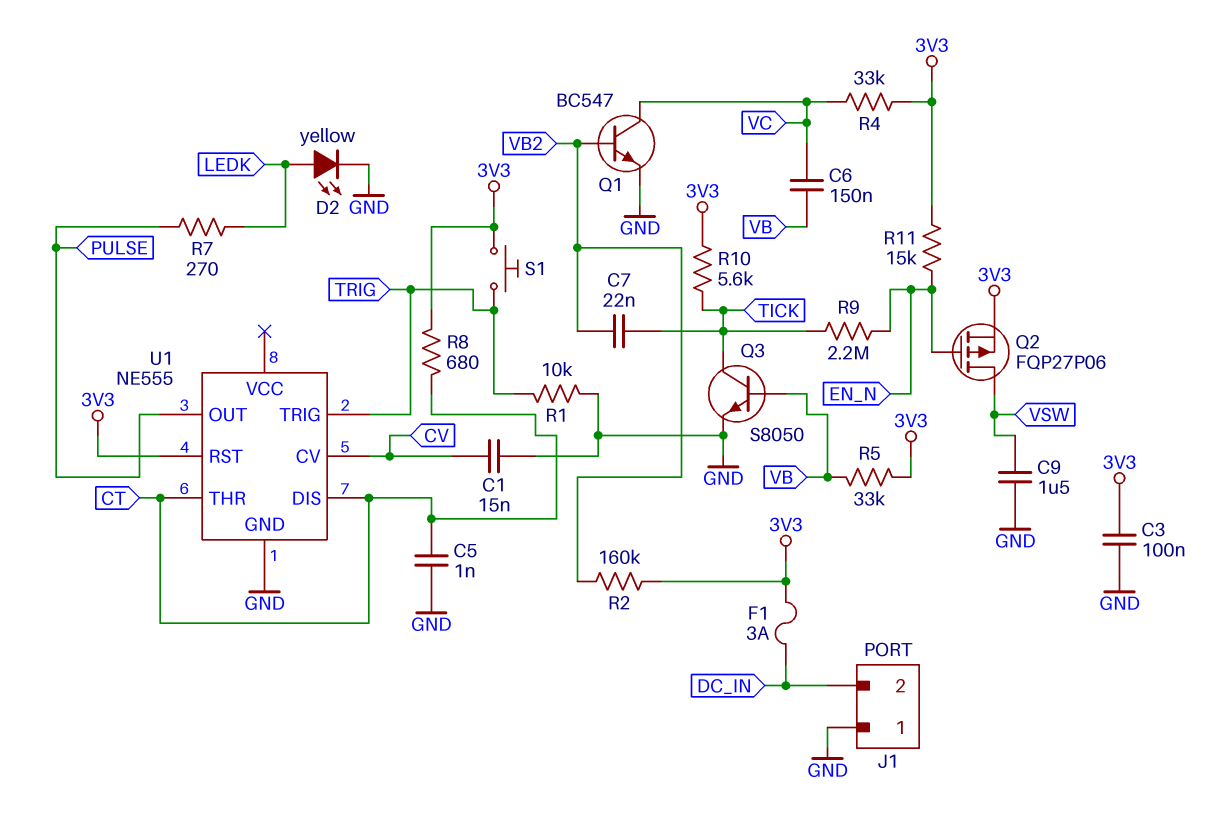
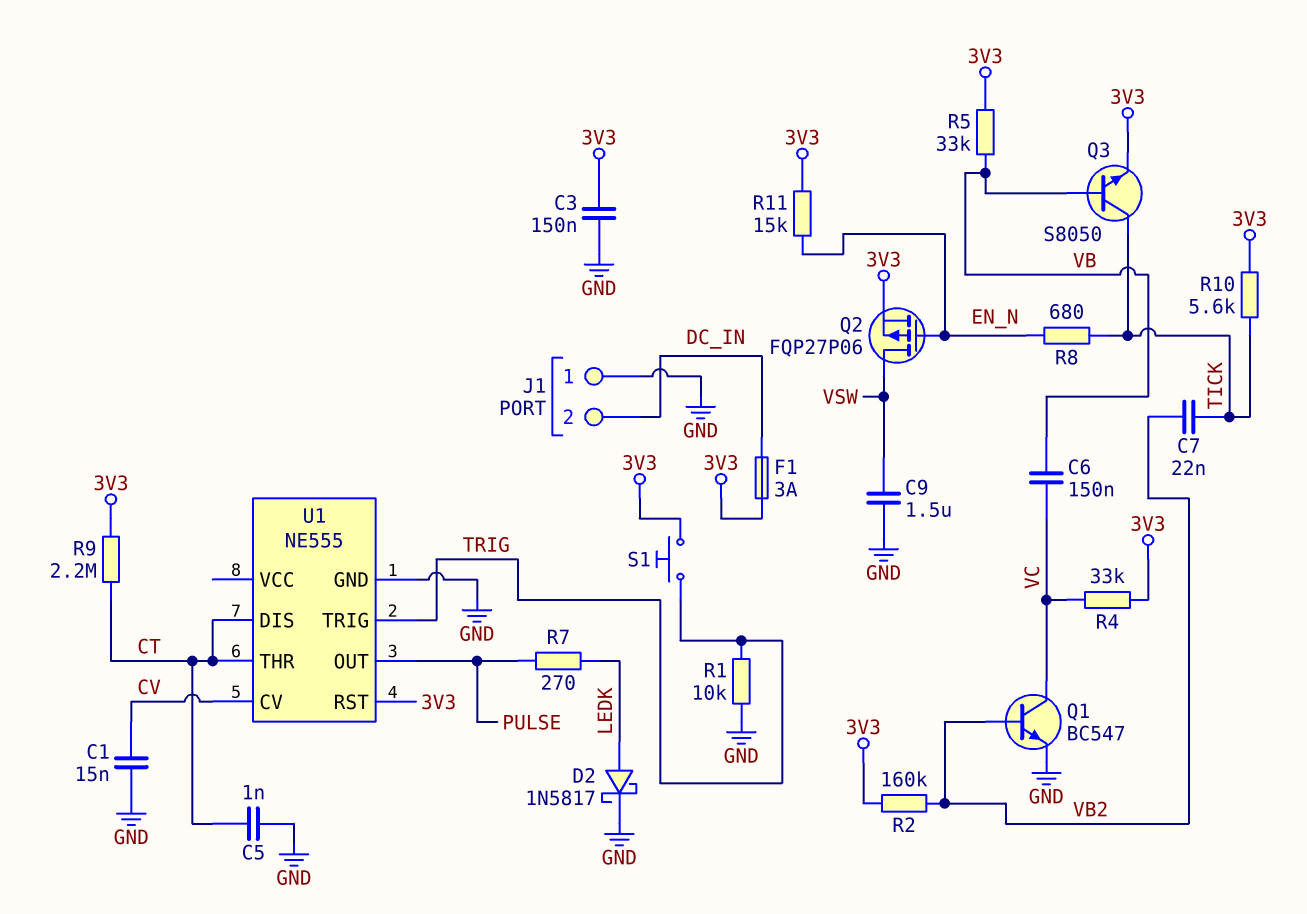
C3: 100nF (3V3, GND) -> 150nF (3V3, GND)
D2: LED yellow (A LEDK, K GND) -> schottky 1N5817 (A LEDK, K GND)
Q3: NPN S8050 (B VB, C TICK, E GND) -> NPN S8050 (B VB, C TICK, E 3V3)
R8: 680 (3V3, CT) -> 680 (EN_N, TICK)
R9: 2.2M (EN_N, TICK) -> 2.2M (3V3, CT)

